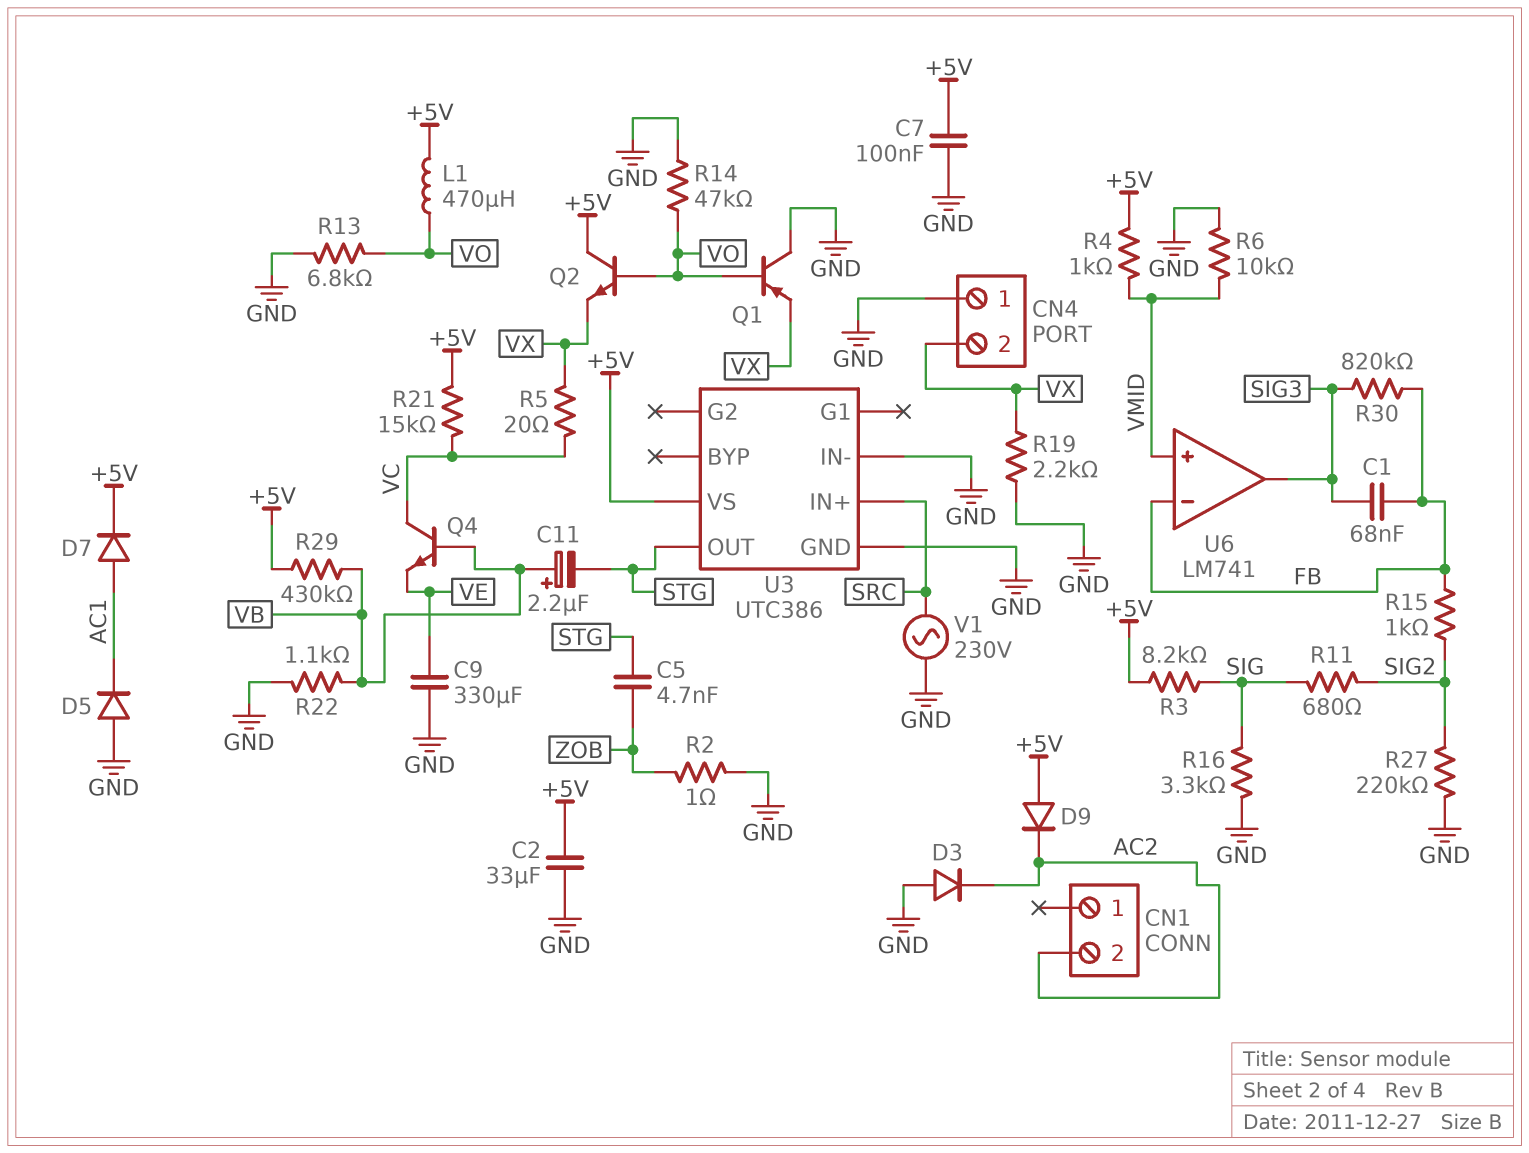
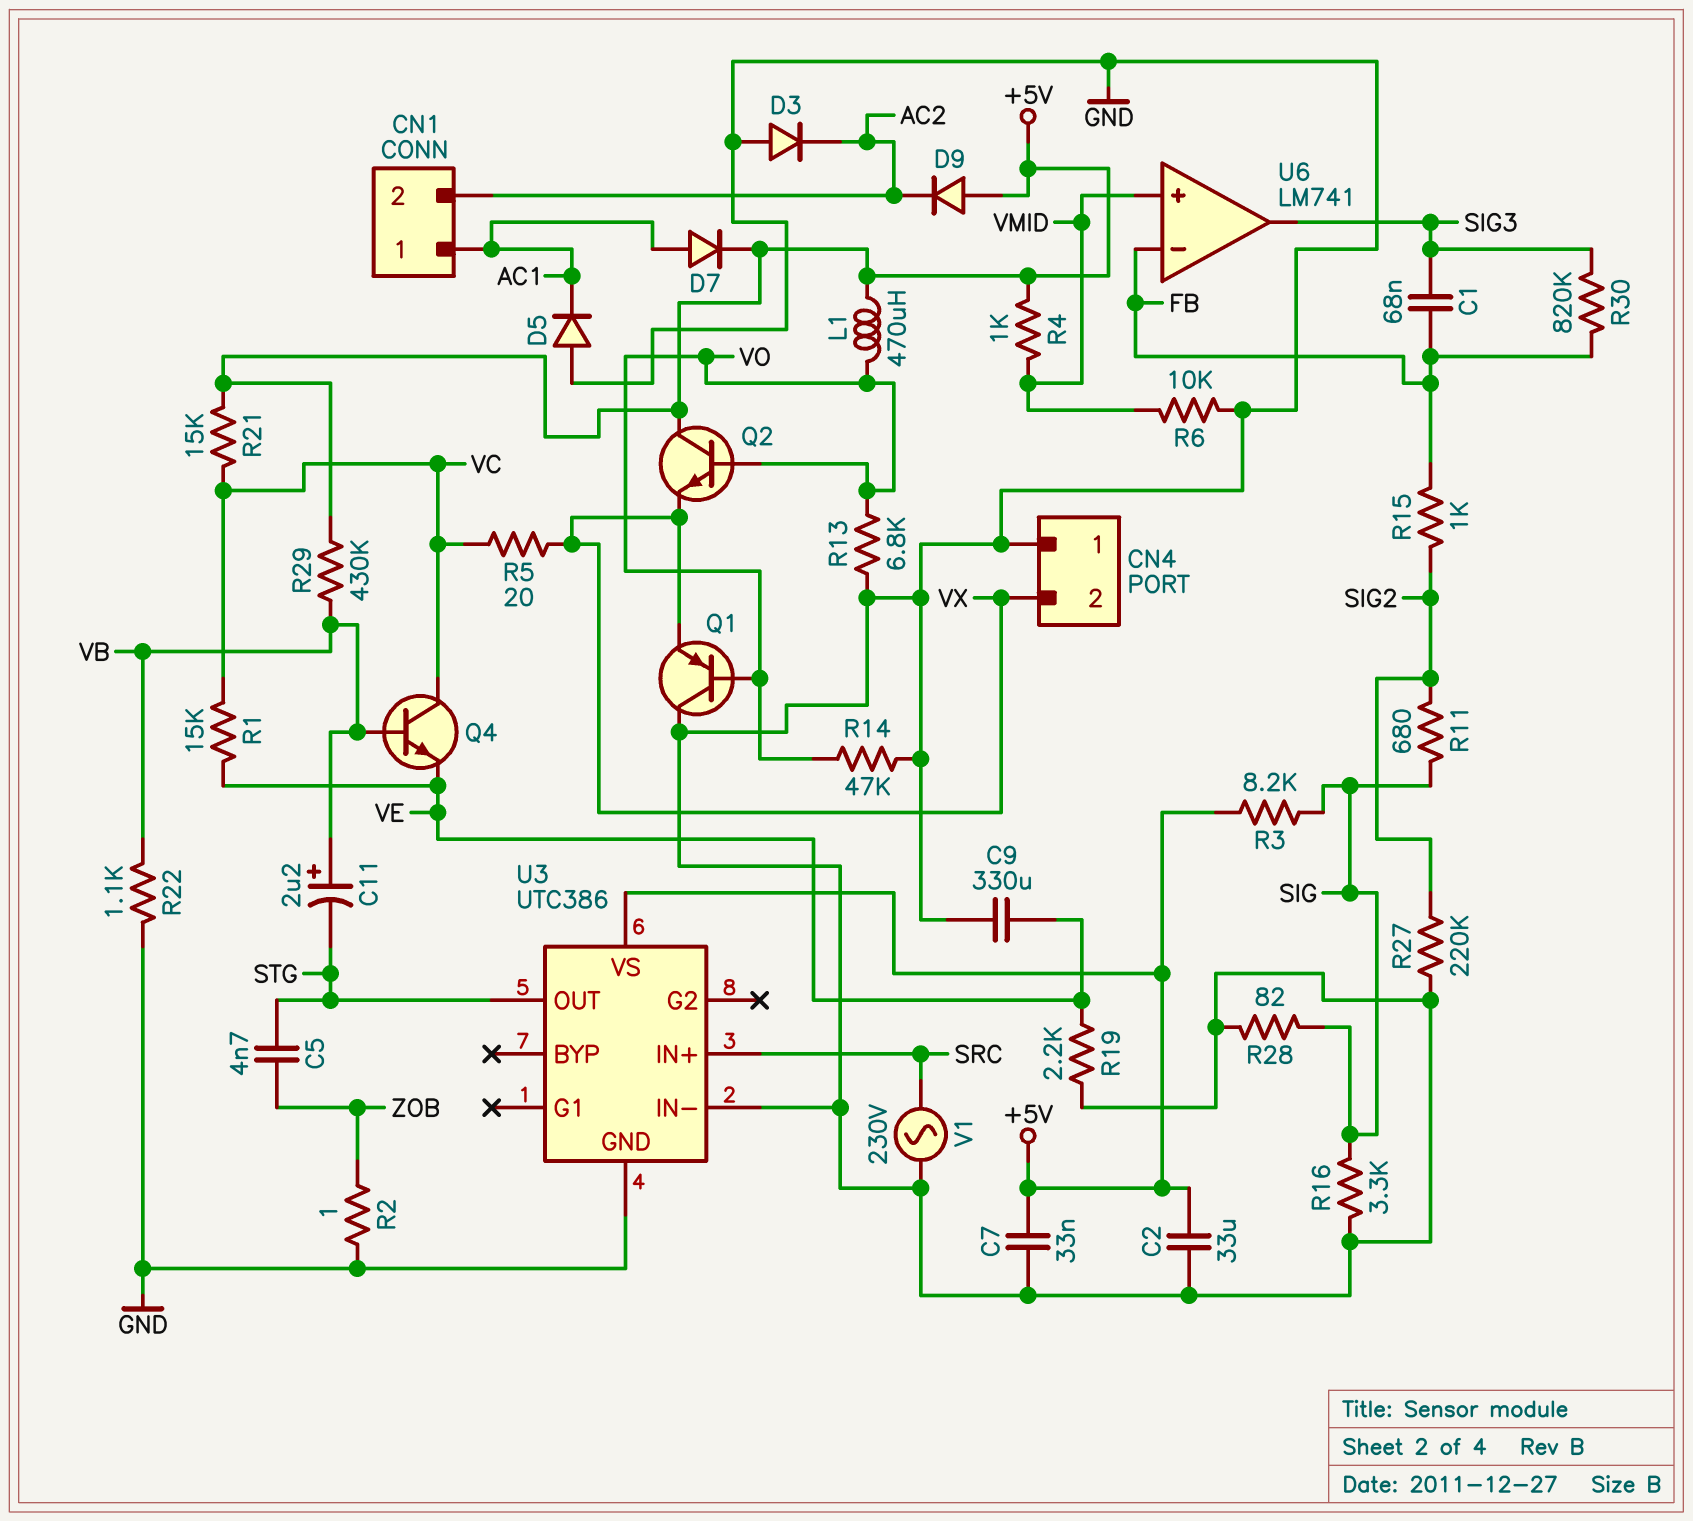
C7: 100nF (+5V, GND) -> 33nF (+5V, GND)
CN1 pin 1: none -> AC1
R1: none -> 15k (VC, VE)
R19: 2.2k (GND, VX) -> 2.2k (GND, VE)
R28: none -> 82 (GND, SIG)

